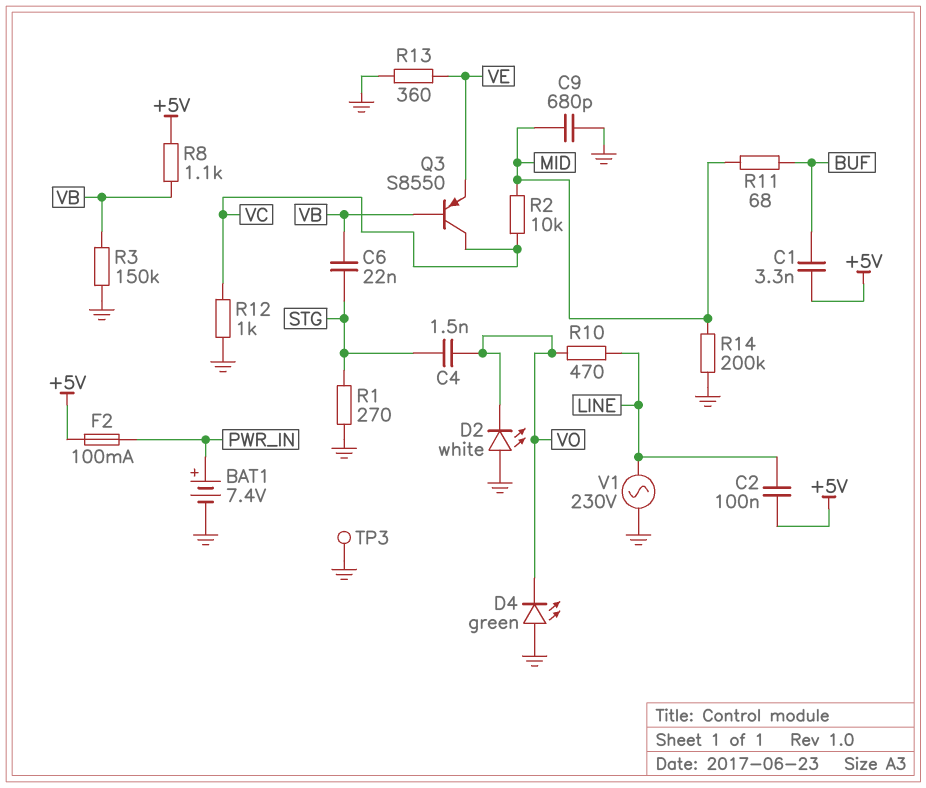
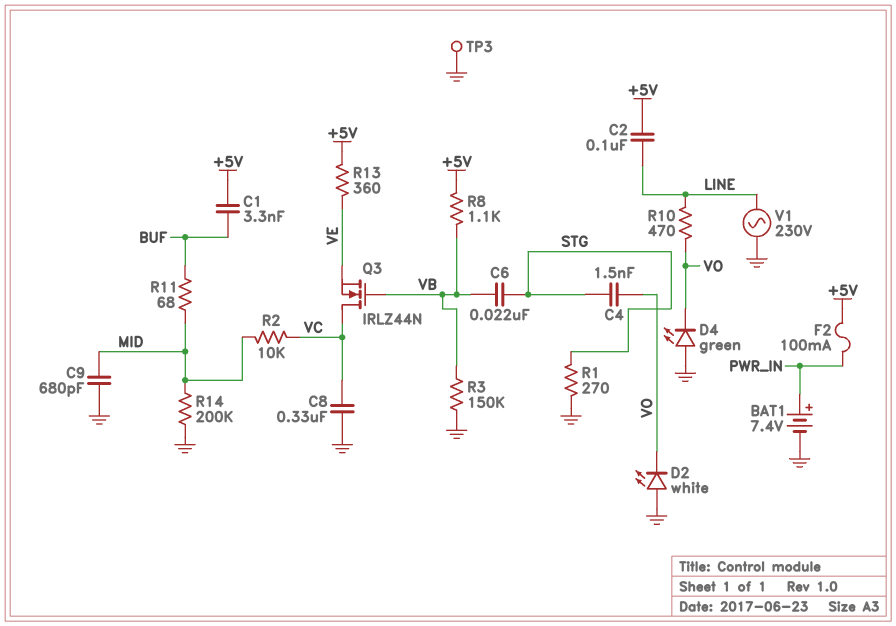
C8: none -> 330nF (GND, VC)
Q3: PNP S8550 (B VB, C VC, E VE) -> NMOS IRLZ44N (G VB, D VC, S VE)
R12: 1k (GND, VC) -> none
R13: 360 (GND, VE) -> 360 (+5V, VE)

